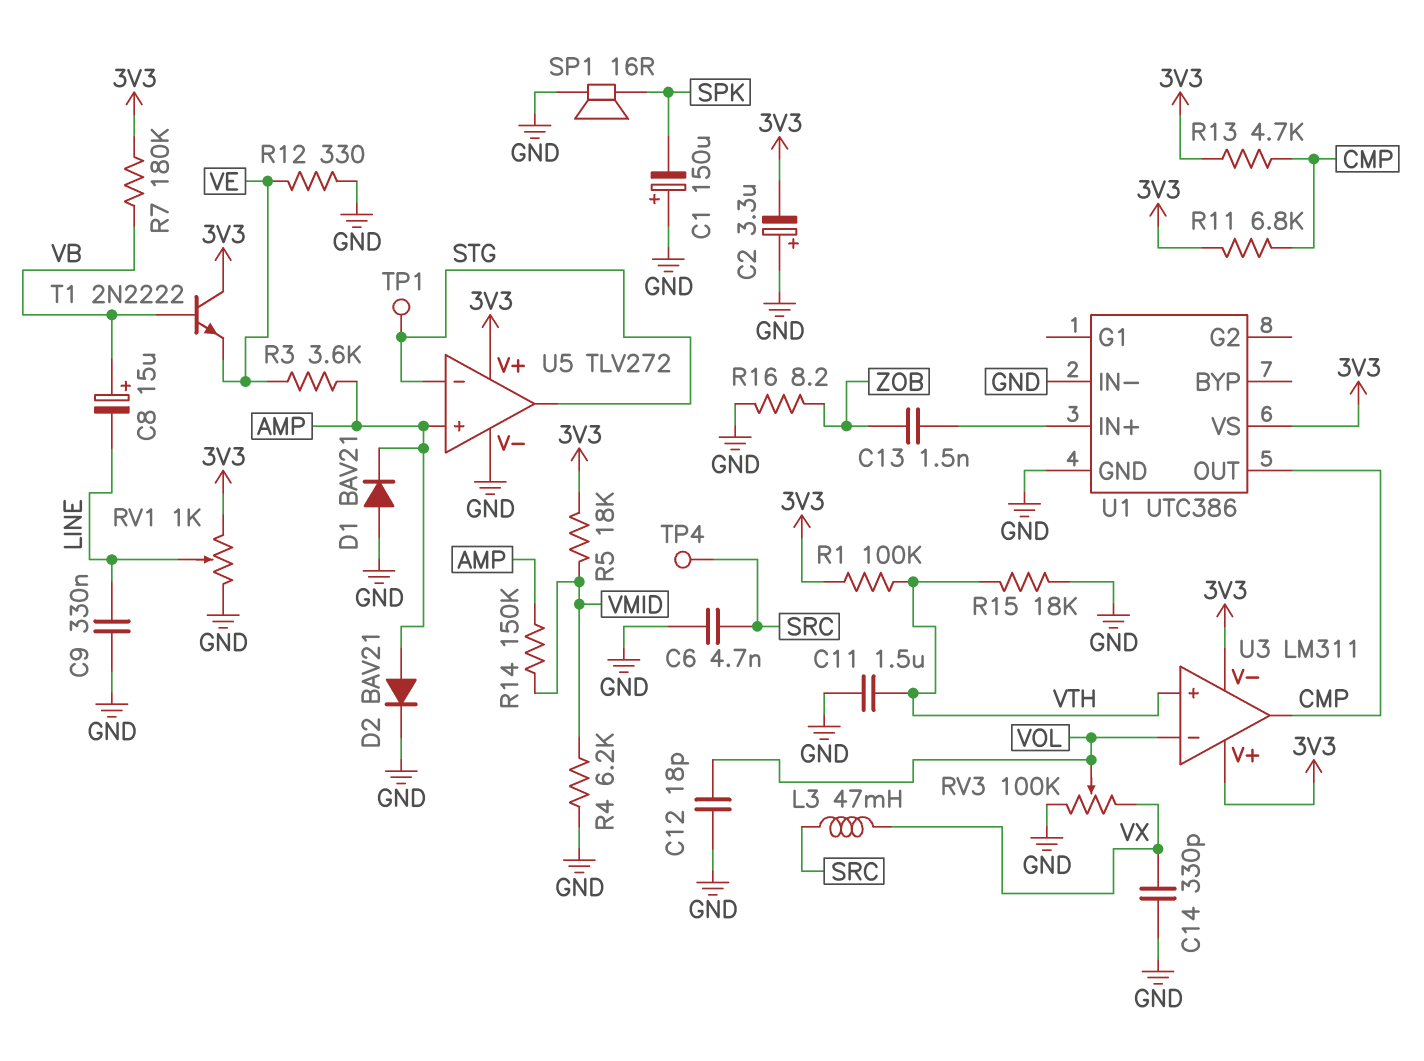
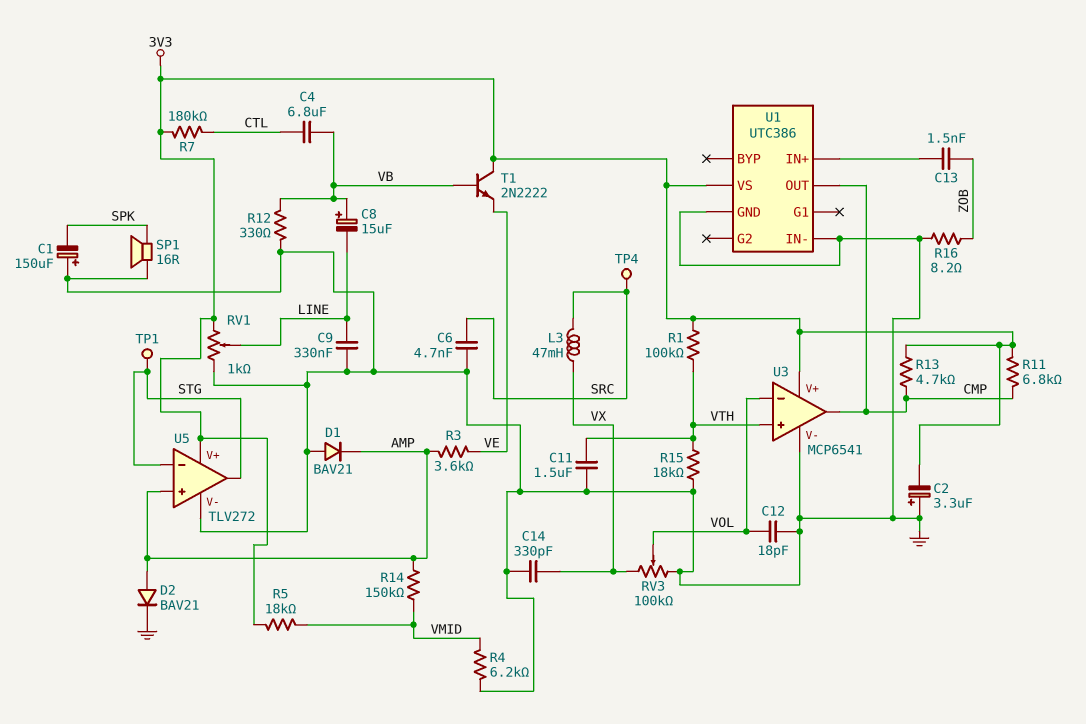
C4: none -> 6.8uF (CTL, VB)
R7: 180k (3V3, VB) -> 180k (3V3, CTL)
R12: 330 (GND, VE) -> 330 (GND, VB)
U3: LM311 -> MCP6541
U3 pin V-: 3V3 -> GND

